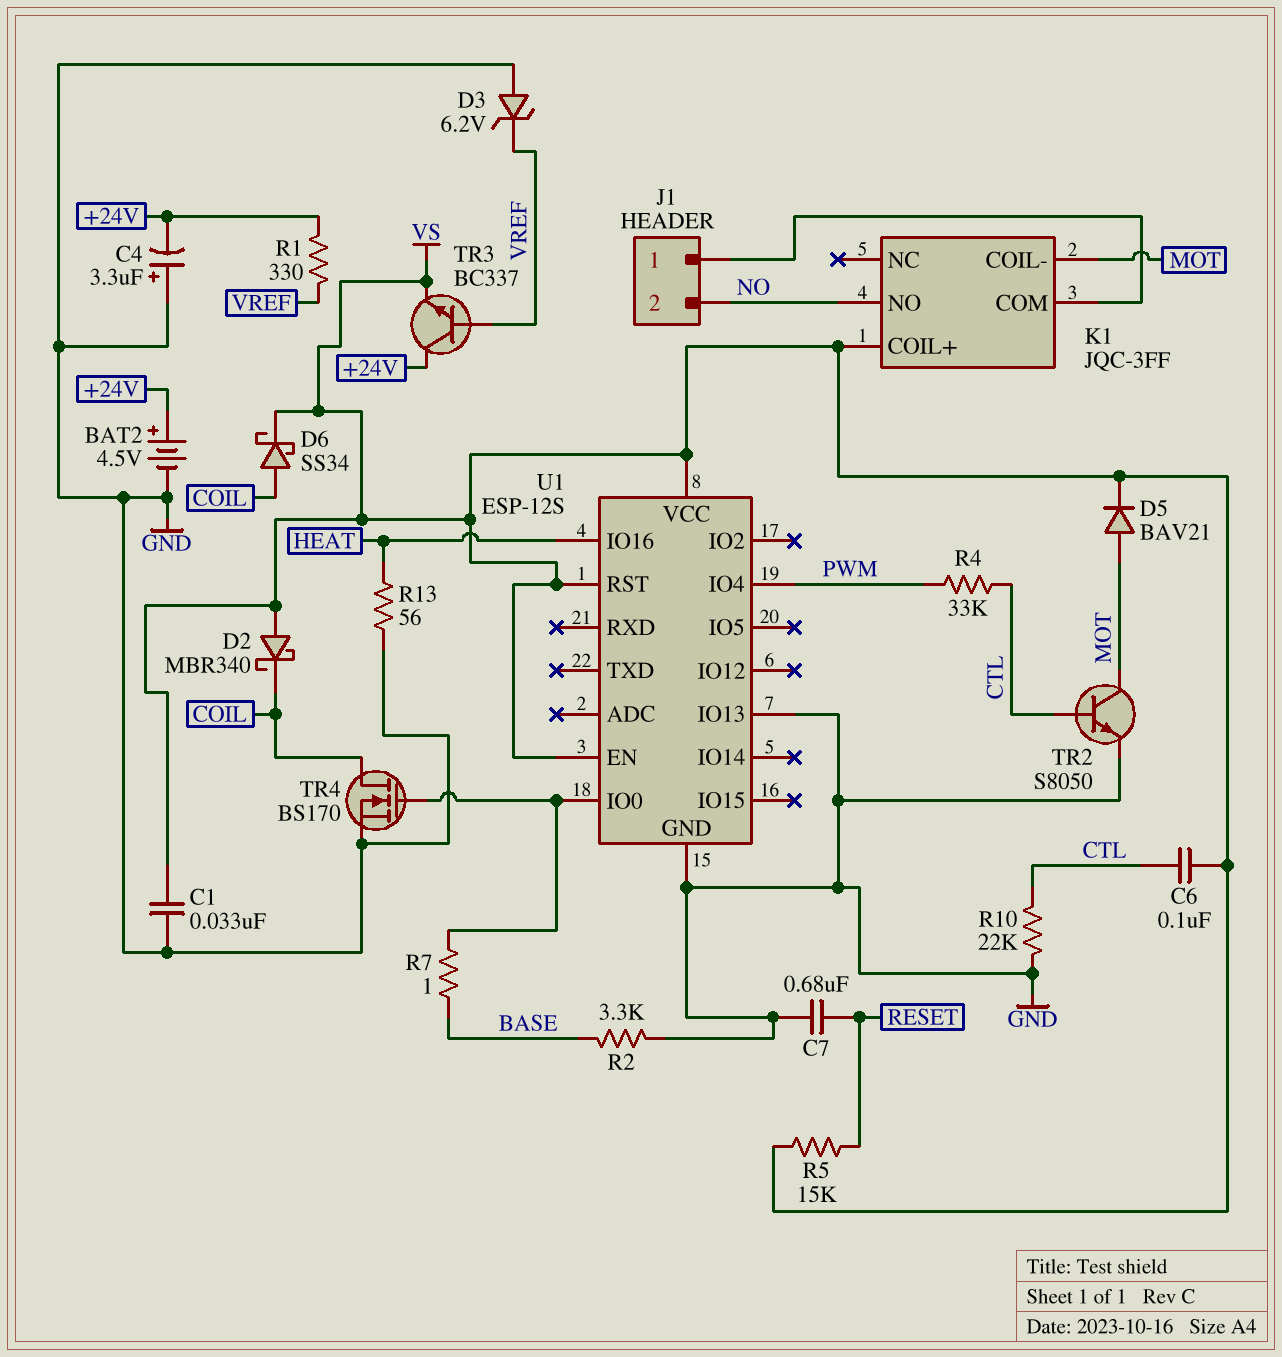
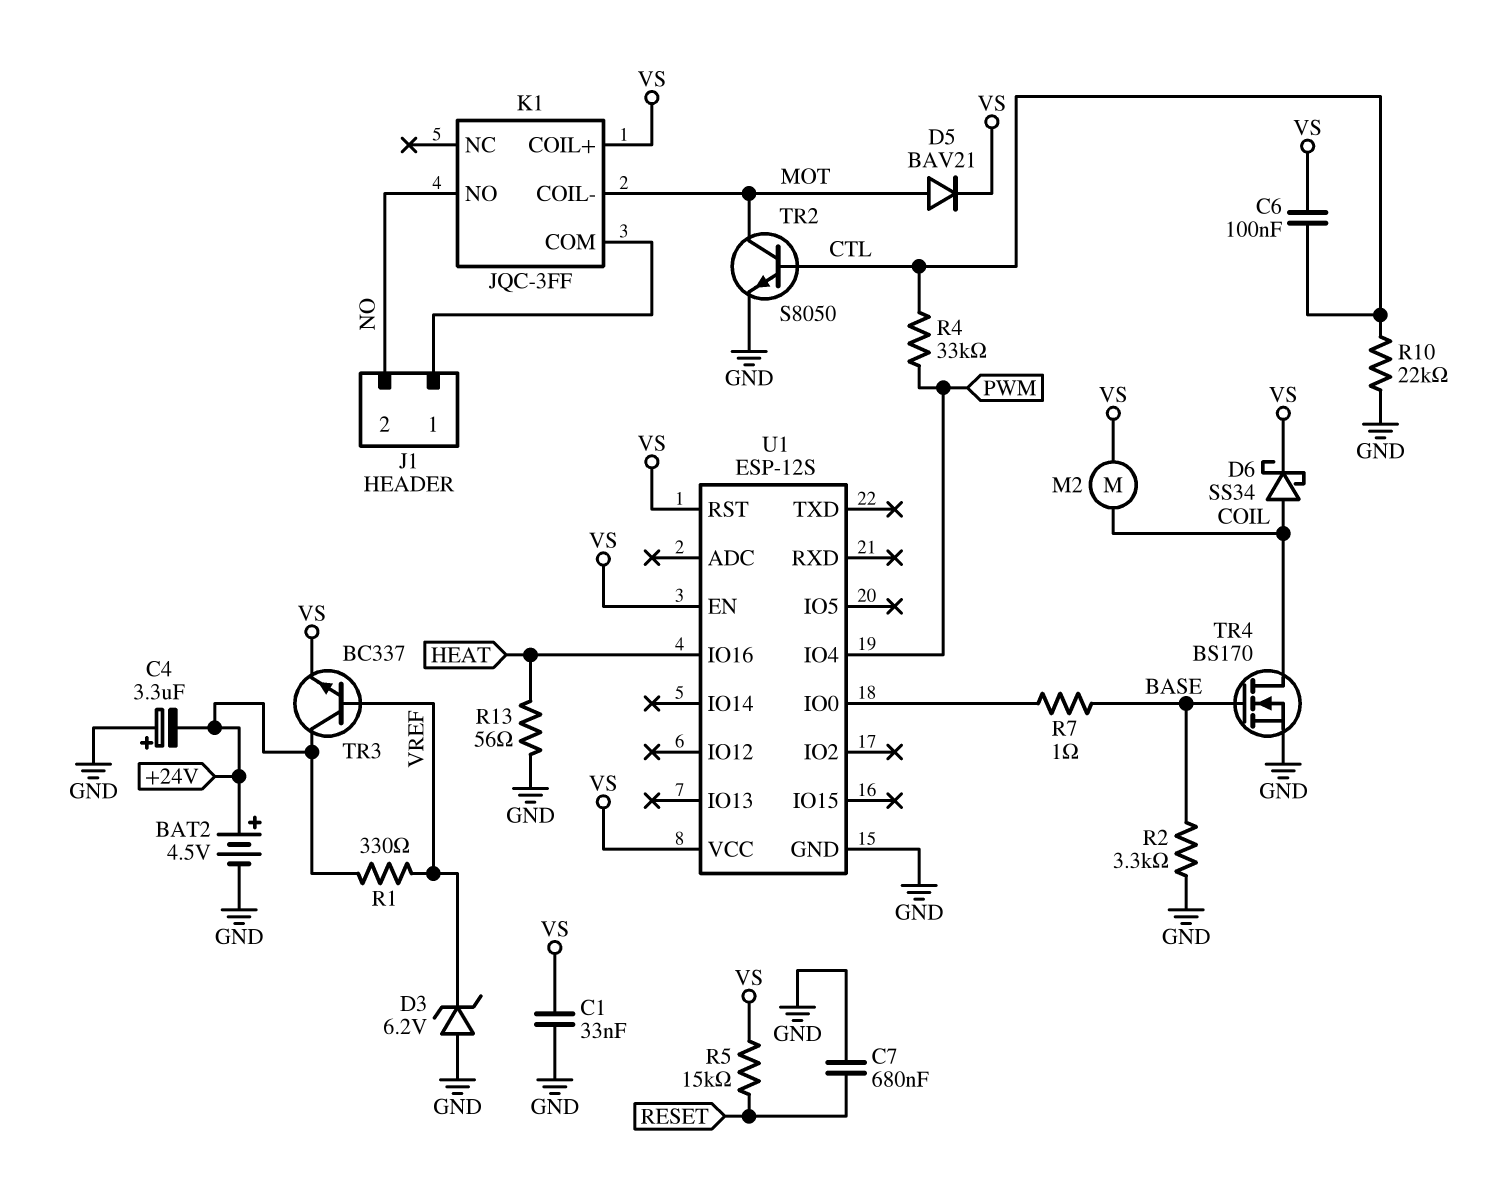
D2: schottky MBR340 (A VS, K COIL) -> none
M2: none -> motor (COIL, VS)
TR4: NMOS BS170 (G U1/IO0, D COIL, S GND) -> NMOS BS170 (G BASE, D COIL, S GND)
U1 pin IO13: GND -> none

